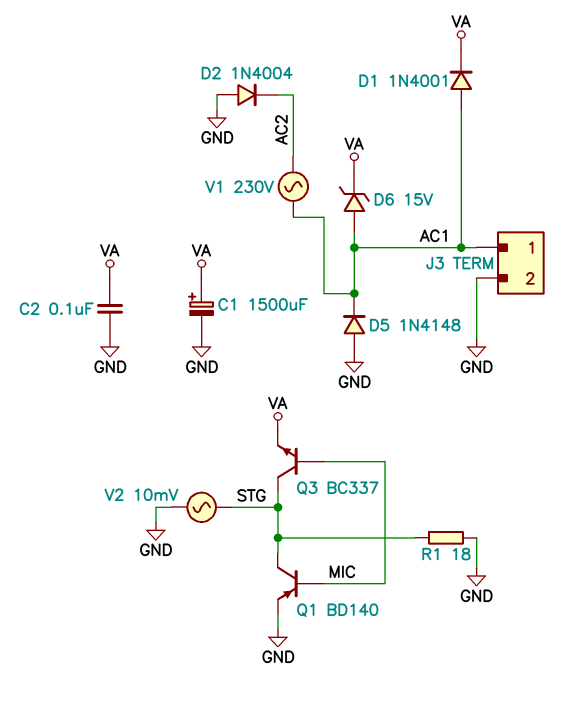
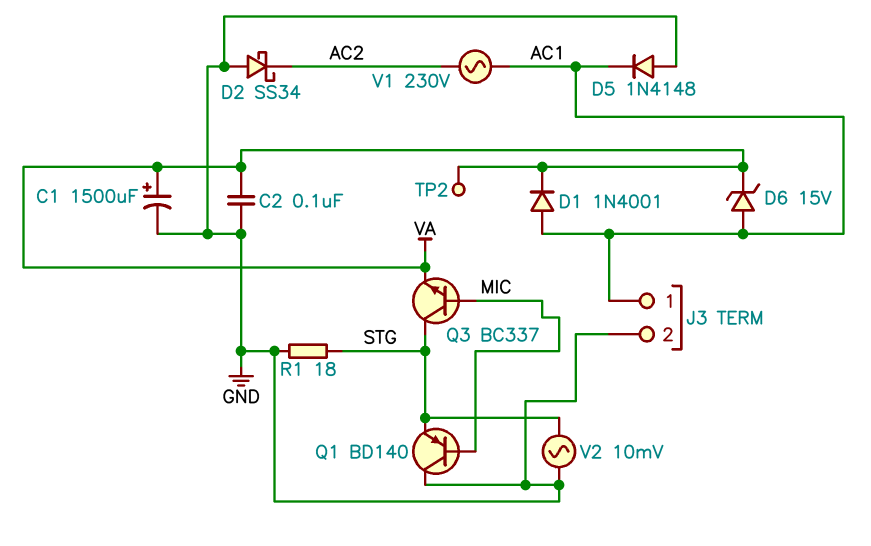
D2: diode 1N4004 (A GND, K AC2) -> schottky SS34 (A GND, K AC2)
Q1: PNP BD140 (B MIC, C STG, E GND) -> PNP BD140 (B MIC, C GND, E STG)
TP2: none -> test point (VA)

